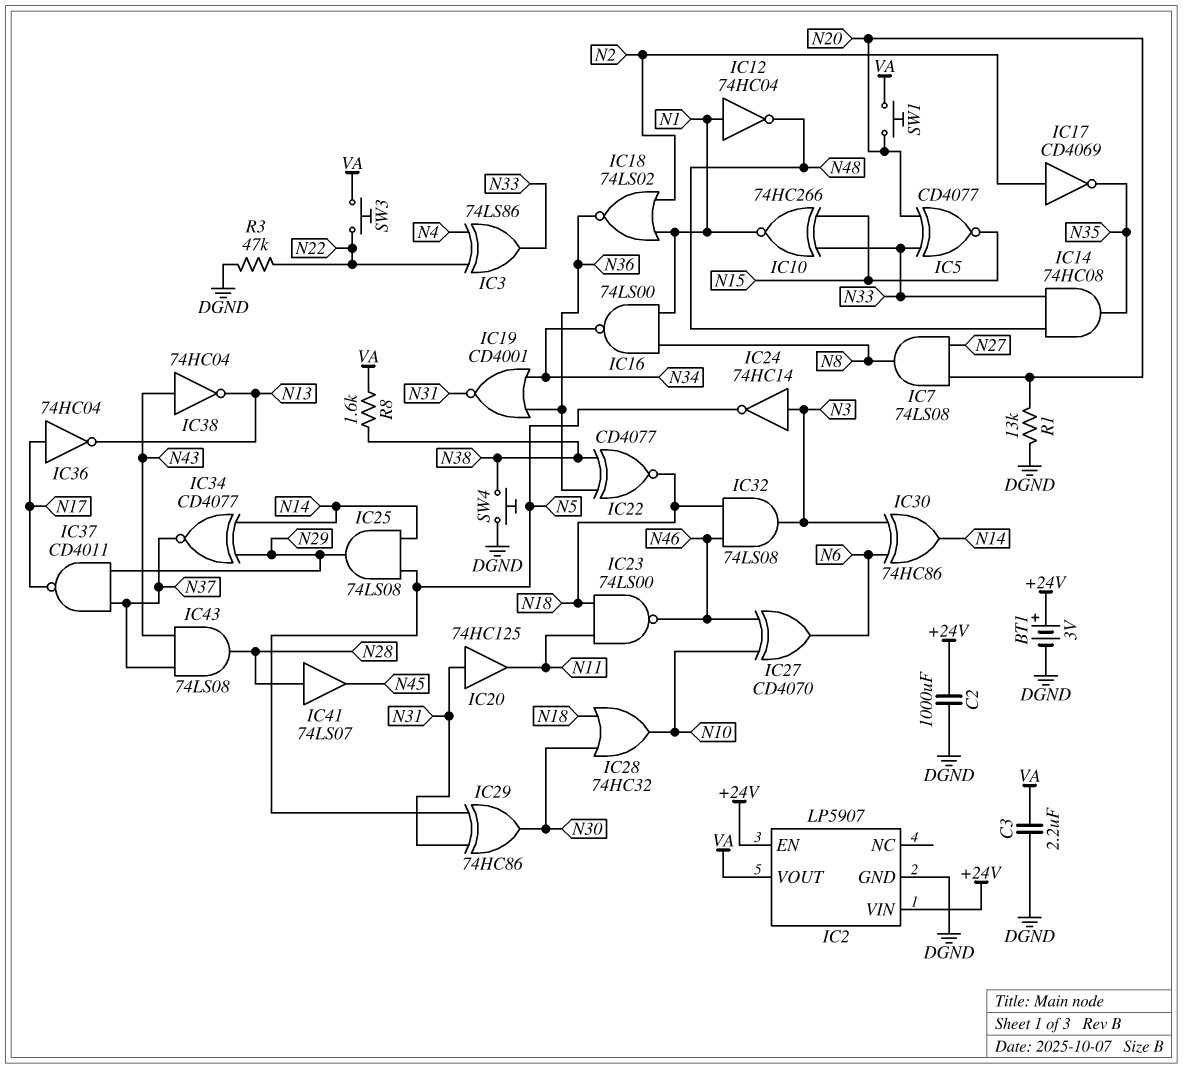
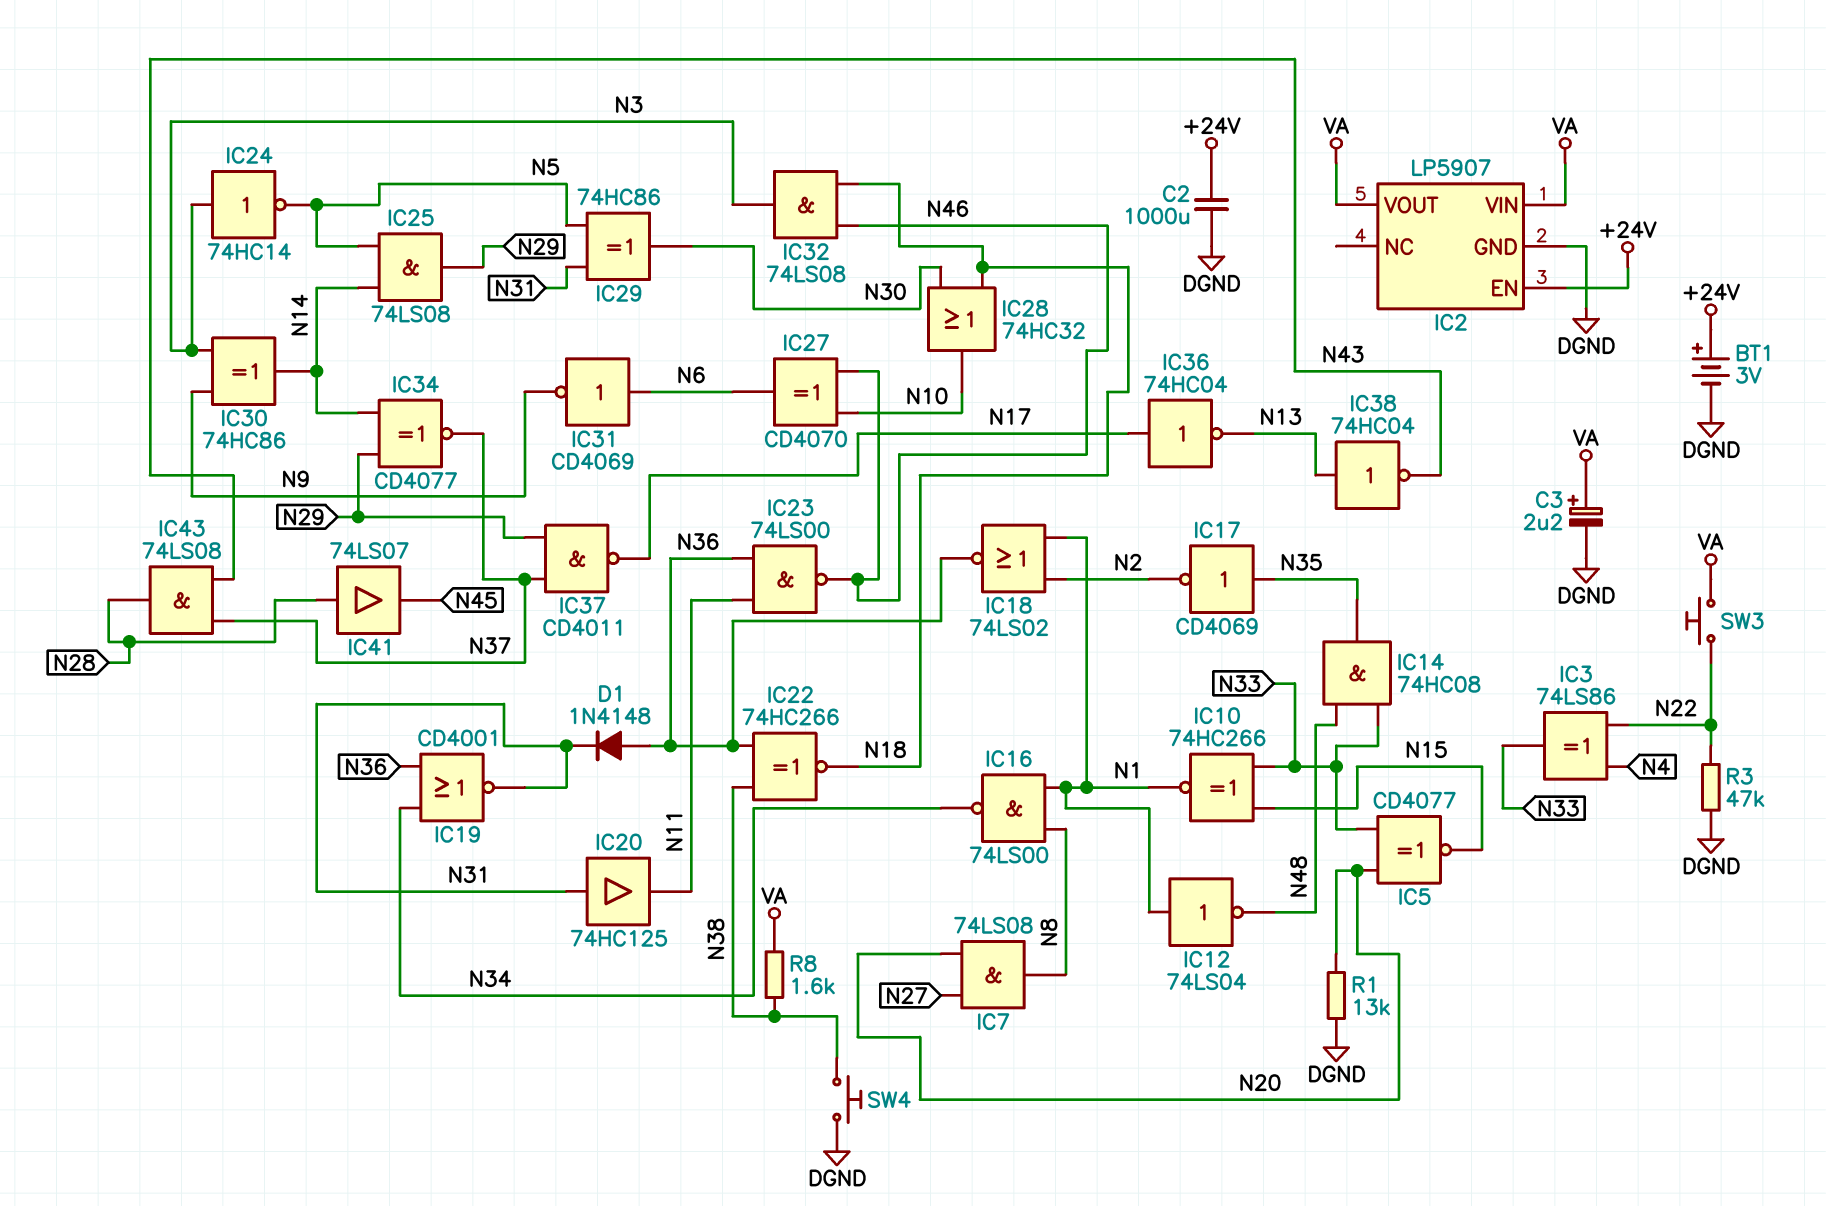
C3: 2.2uF (DGND, VA) -> 2.2uF (plus VA, minus DGND)
D1: none -> diode 1N4148 (A N36, K N31)
IC2 pin VIN: +24V -> VA
IC12: NOT 74HC04 (in N1, out N48) -> NOT 74LS04 (in N1, out N48)
IC17: NOT CD4069 (in N2, out N35) -> NOT CD4069 (in N35, out N2)
IC22: XNOR CD4077 (in N36, in N38, out N18) -> XNOR 74HC266 (in N36, in N38, out N18)
IC23: NAND 74LS00 (in N11, in N18, out N46) -> NAND 74LS00 (in N11, in N36, out N46)
IC30: XOR 74HC86 (in N3, in N6, out N14) -> XOR 74HC86 (in N3, in N9, out N14)
IC31: none -> NOT CD4069 (in N6, out N9)
IC38: NOT 74HC04 (in N43, out N13) -> NOT 74HC04 (in N13, out N43)
SW1: button (N20, VA) -> none

